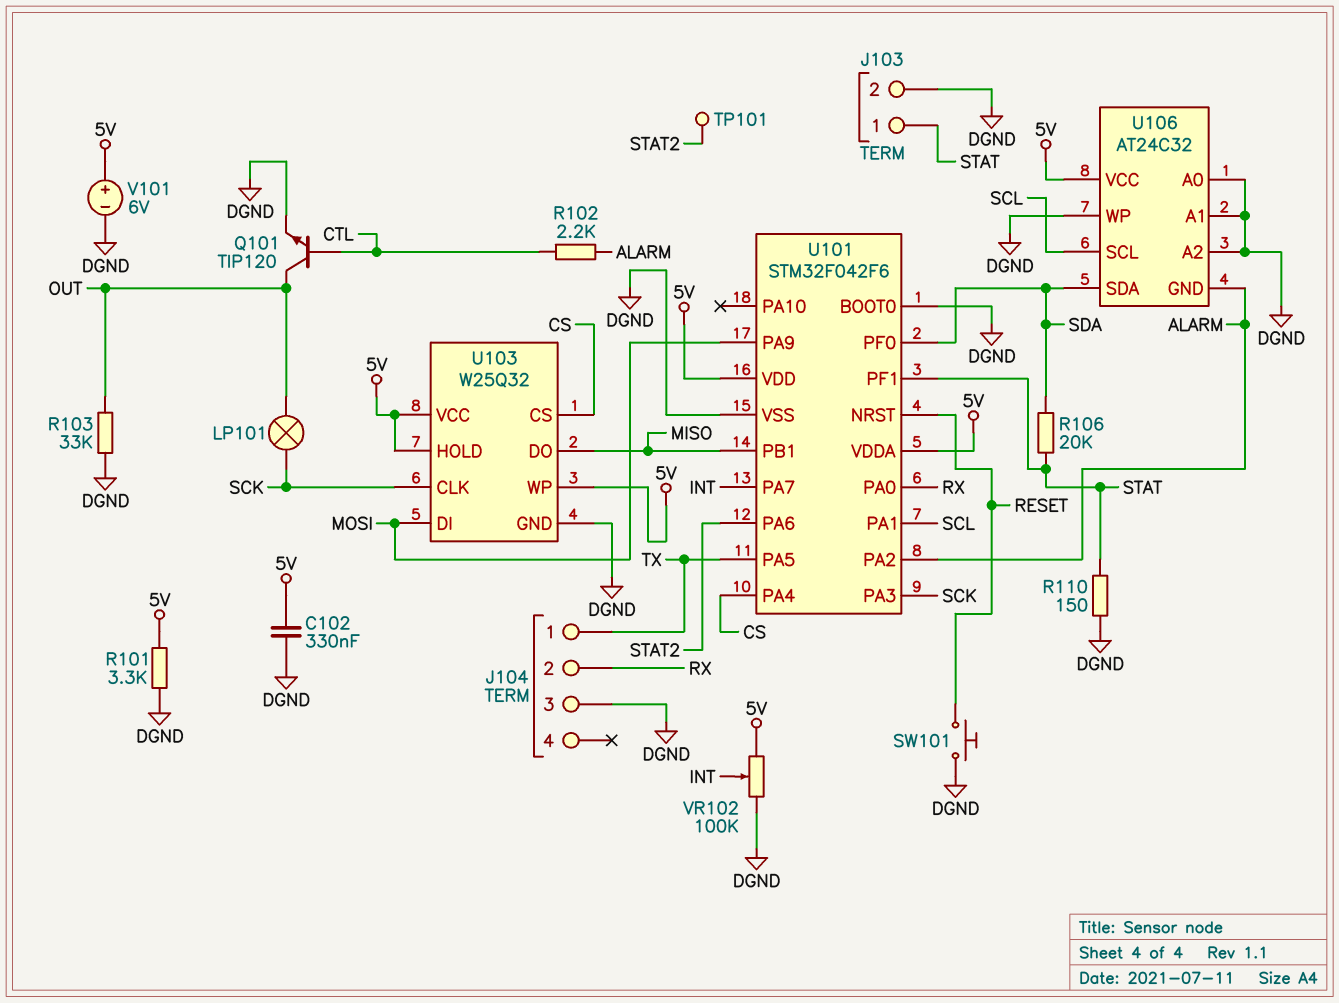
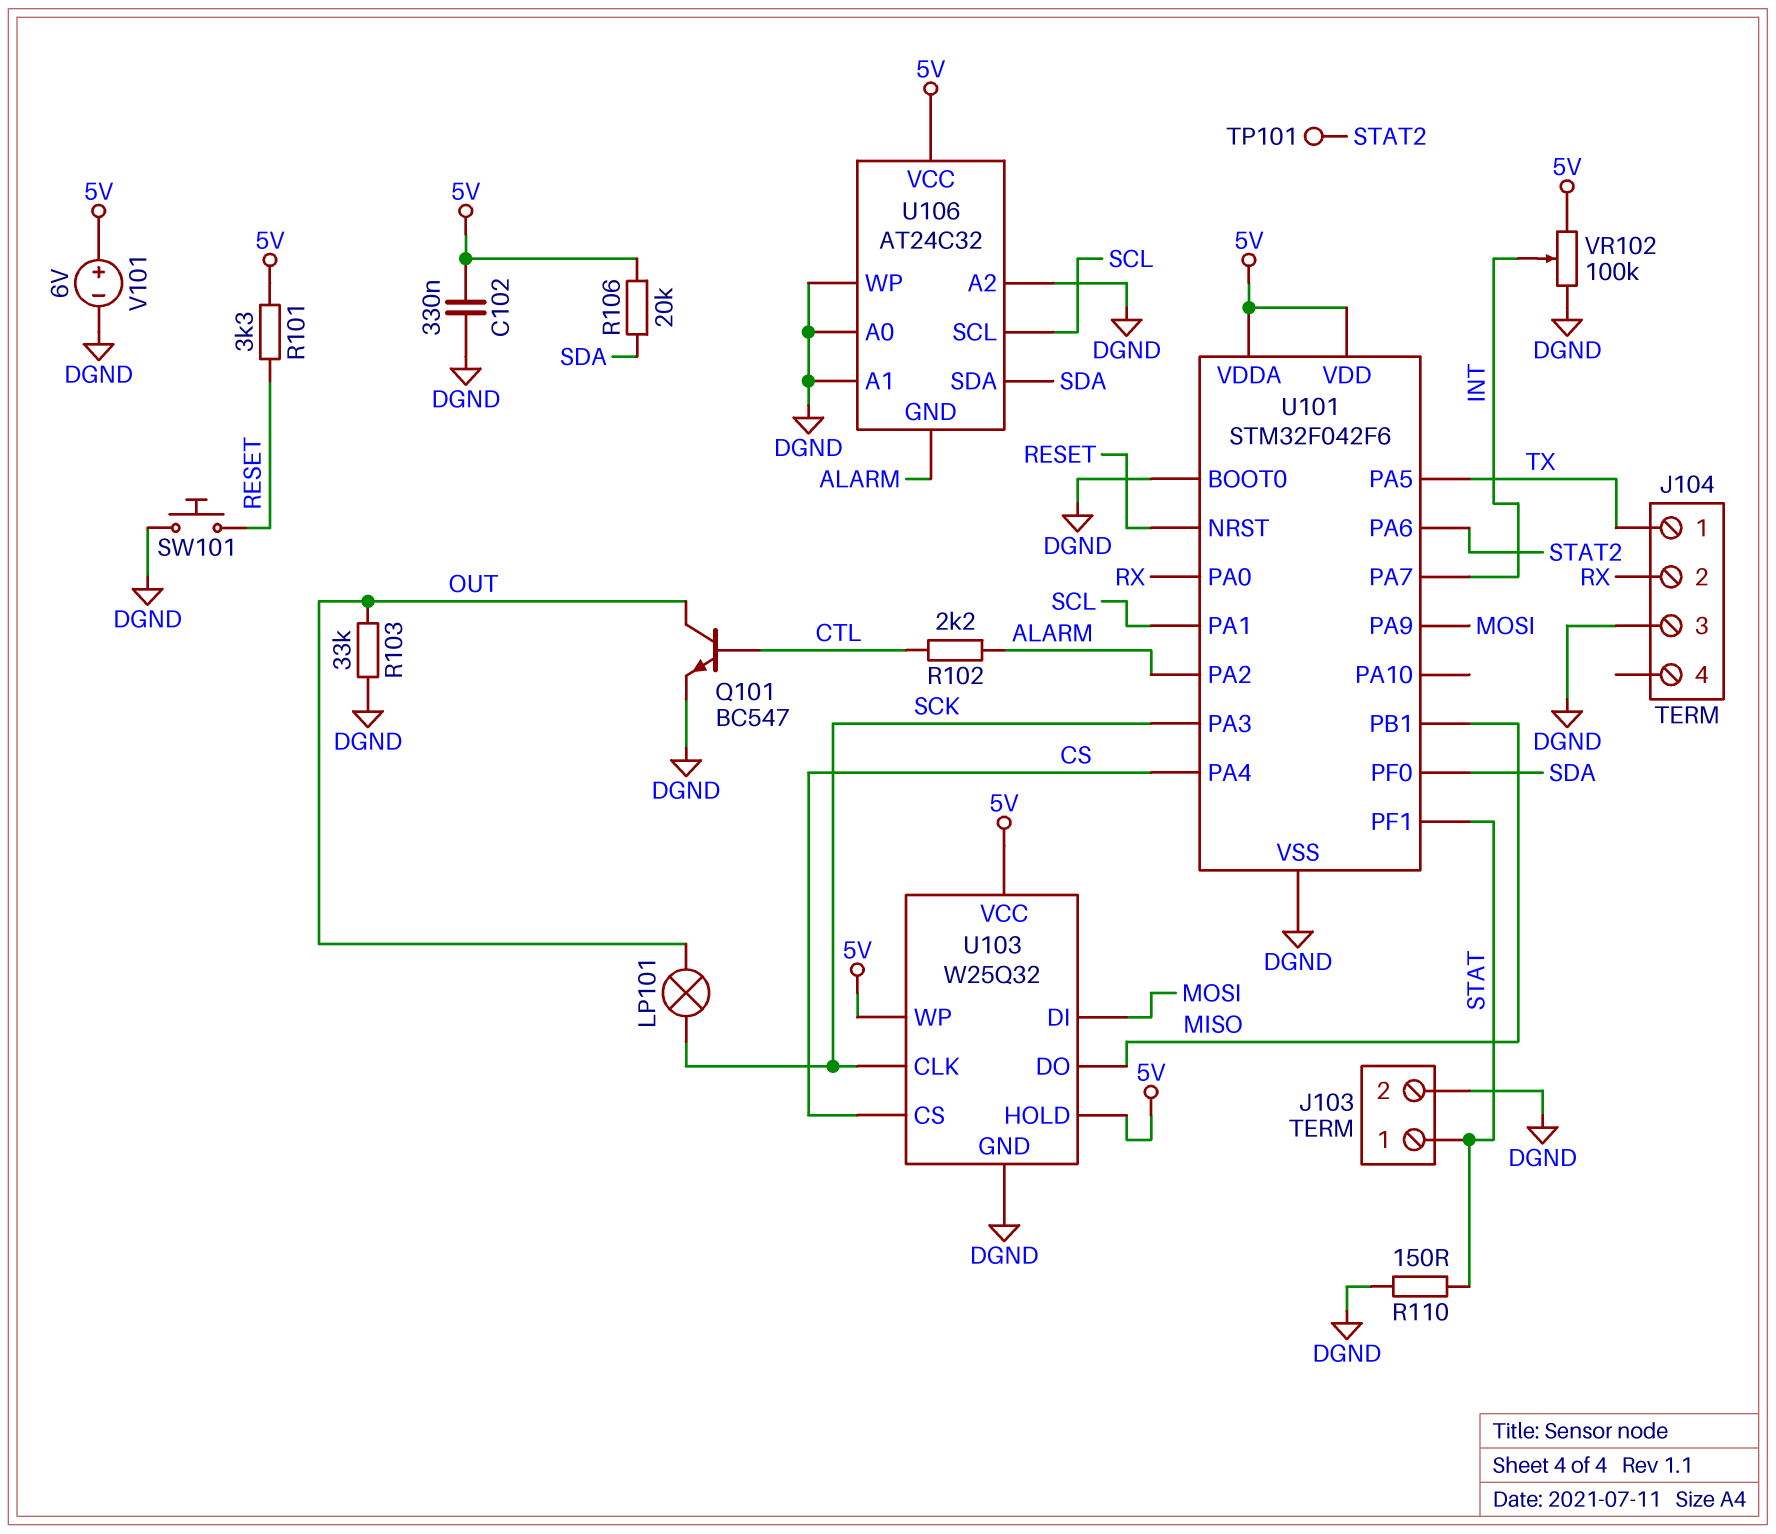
Q101: NPN TIP120 (B CTL, C OUT, E DGND) -> NPN BC547 (B CTL, C OUT, E DGND)
R101: 3.3k (5V, DGND) -> 3.3k (5V, RESET)
R106: 20k (SDA, STAT) -> 20k (5V, SDA)

